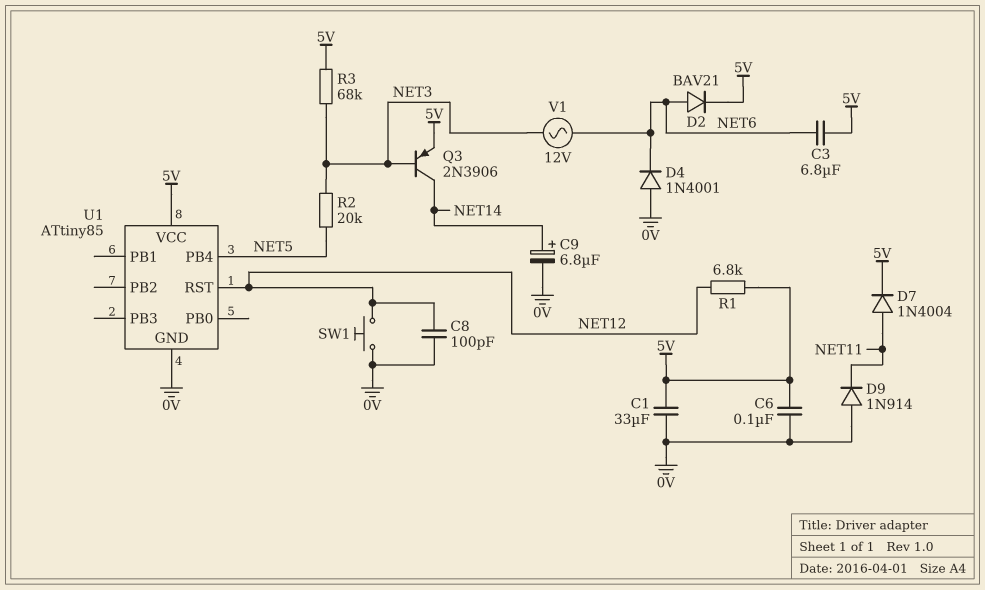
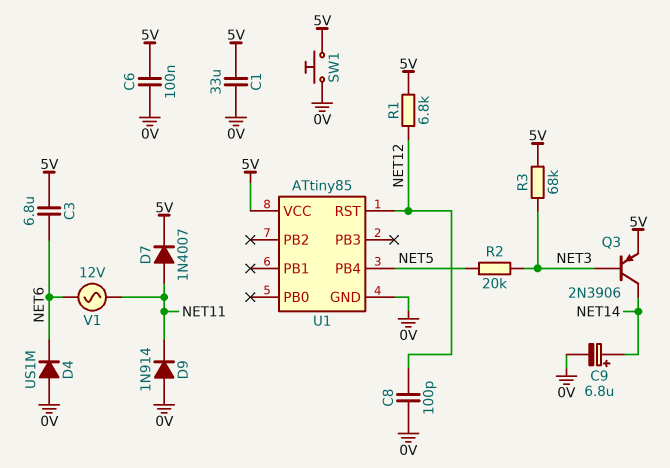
D2: diode BAV21 (A NET6, K 5V) -> none
D4: diode 1N4001 (A 0V, K NET6) -> diode US1M (A 0V, K NET6)
D7: diode 1N4004 (A NET11, K 5V) -> diode 1N4007 (A NET11, K 5V)
SW1: button (0V, NET12) -> button (0V, 5V)
V1: AC 12V (NET3, NET6) -> AC 12V (NET6, NET11)

